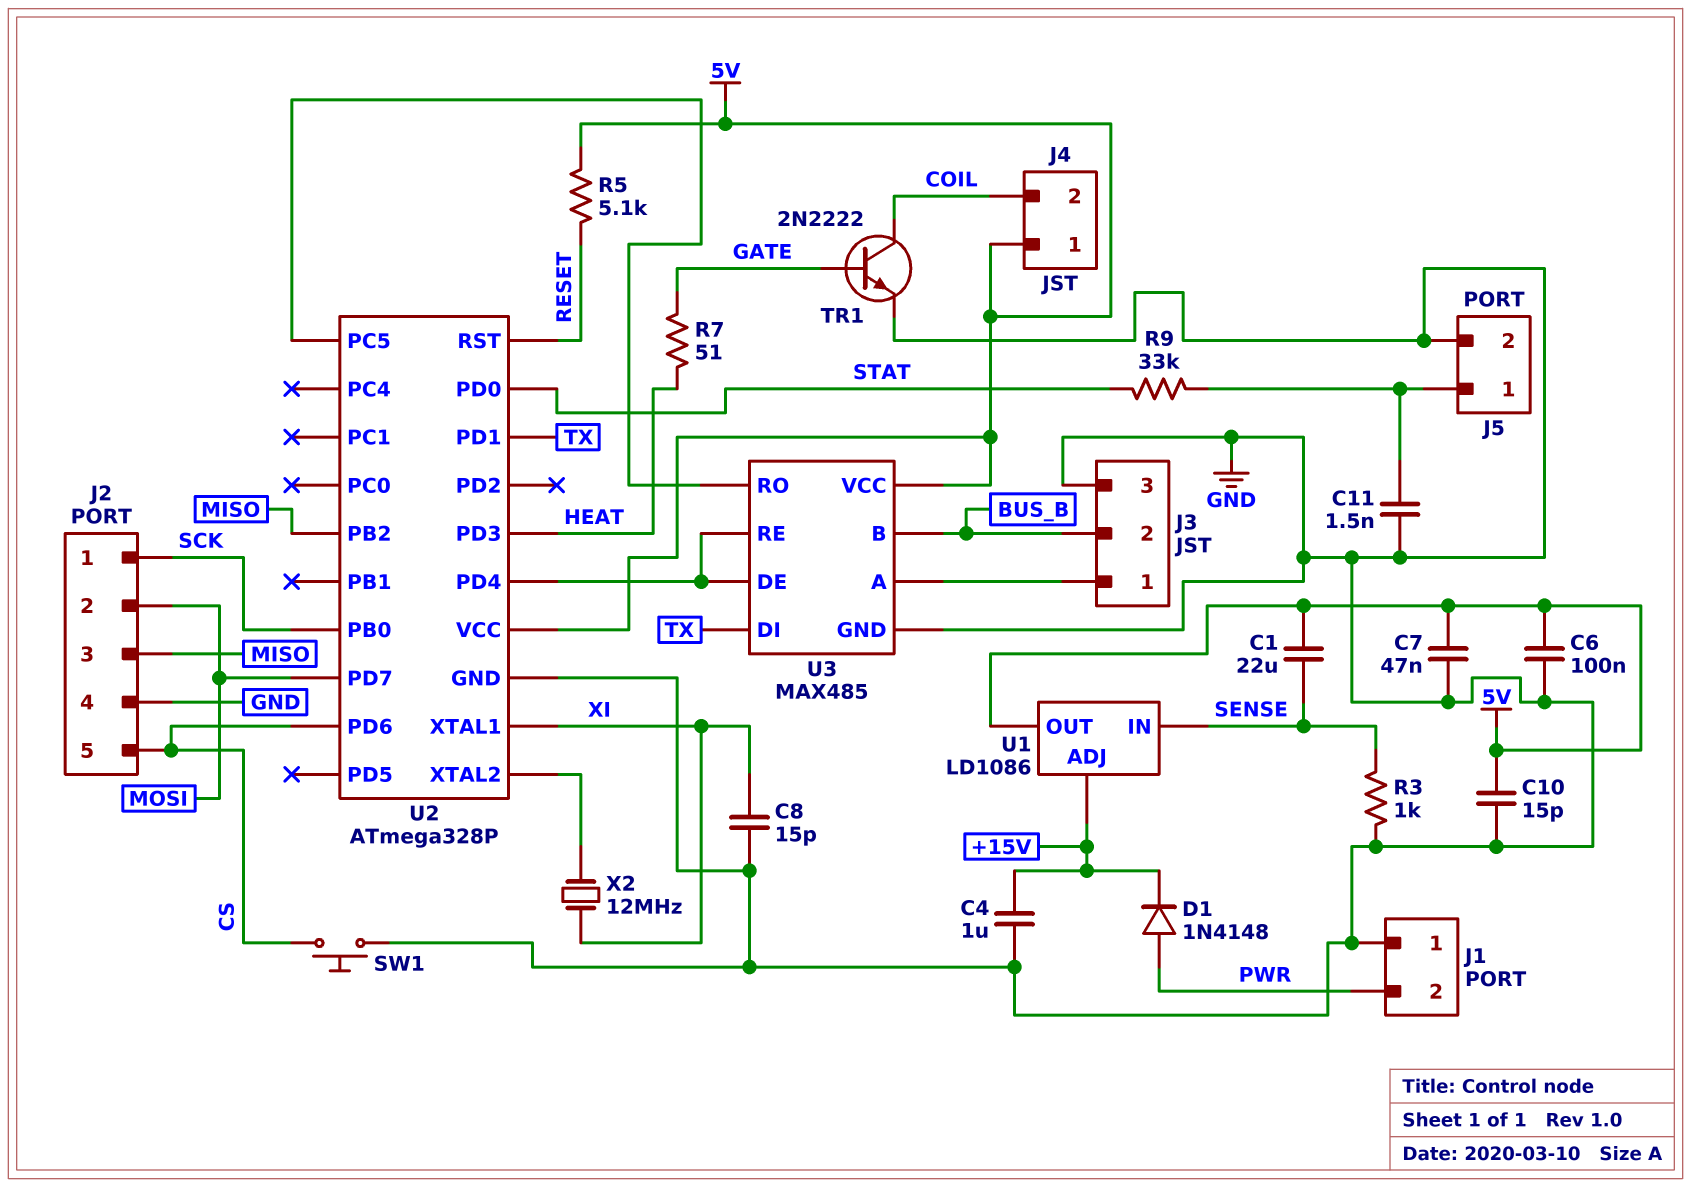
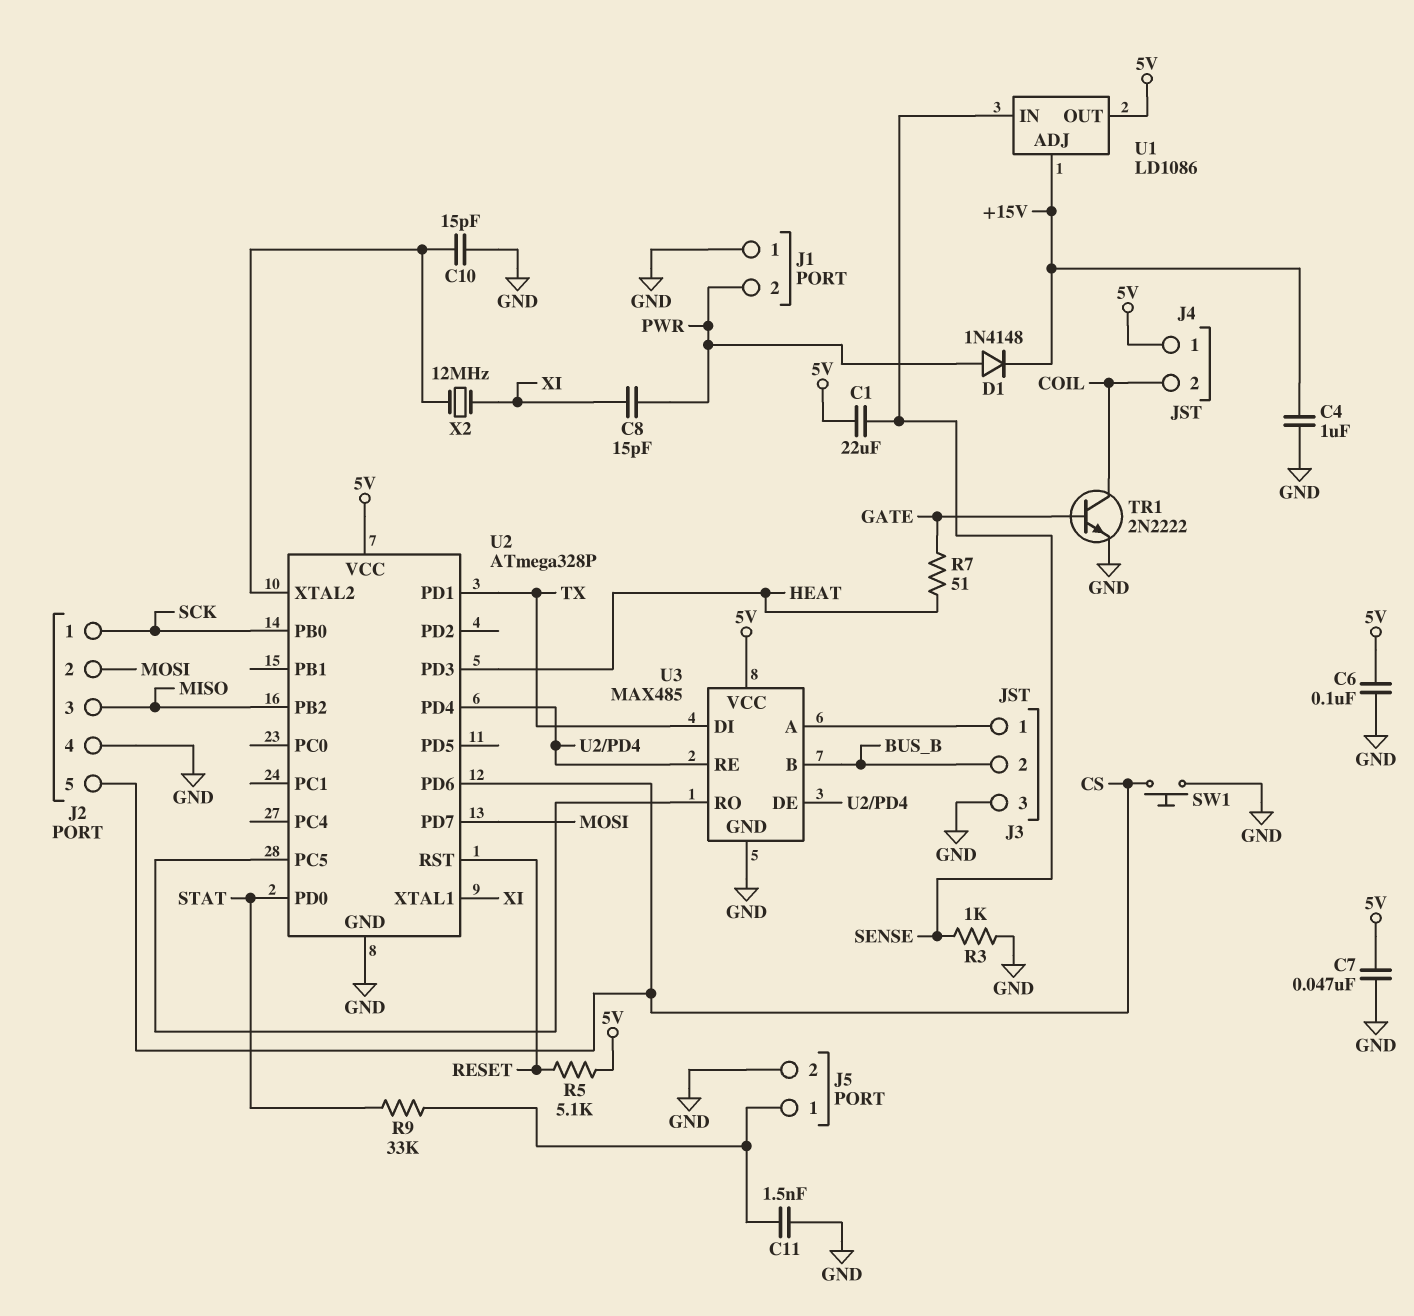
C8: 15pF (GND, XI) -> 15pF (PWR, XI)
C10: 15pF (5V, GND) -> 15pF (GND, U2/XTAL2)

